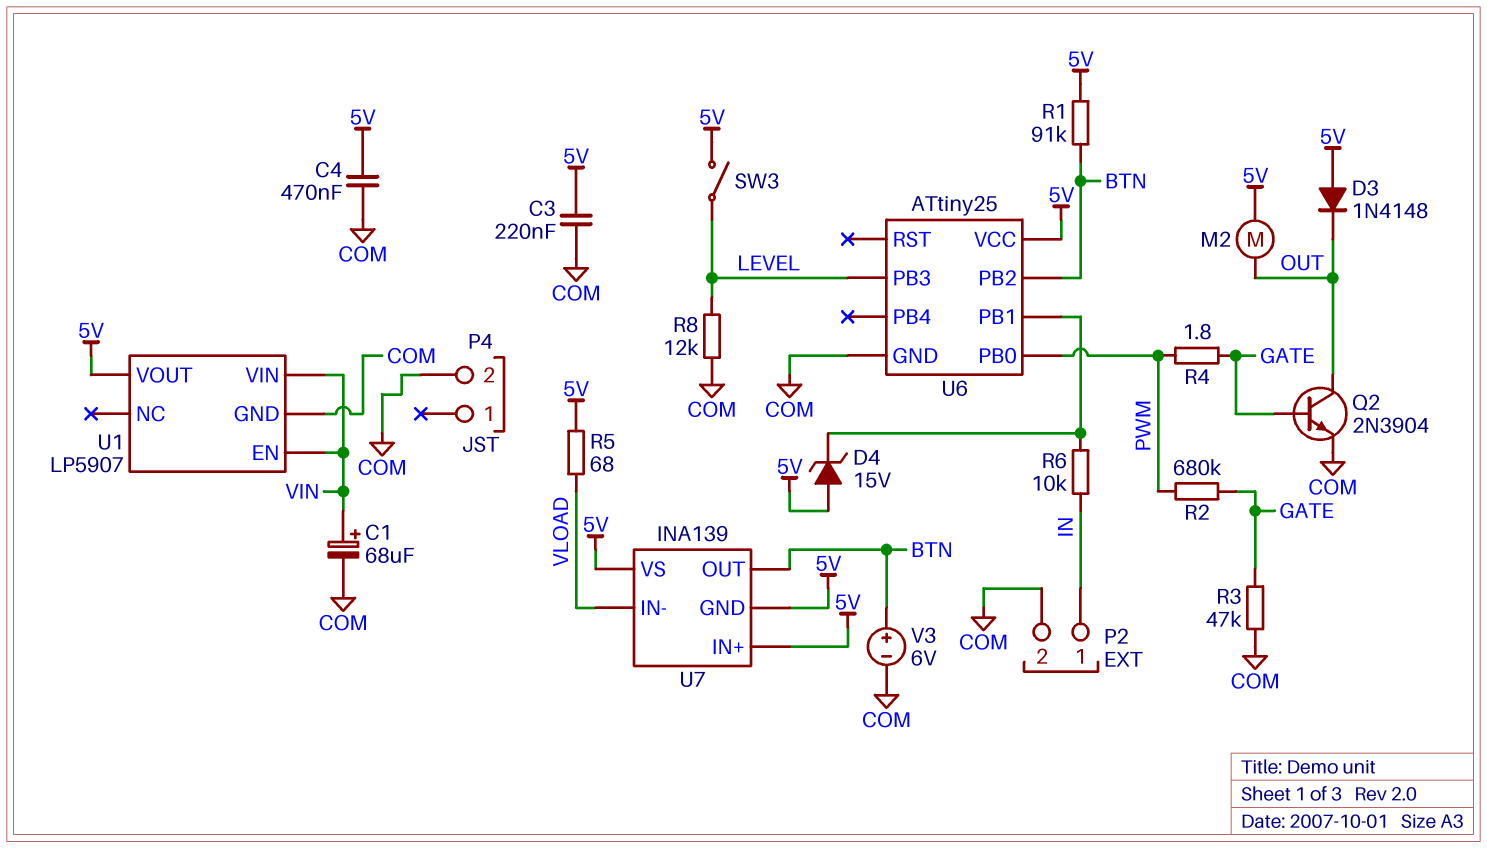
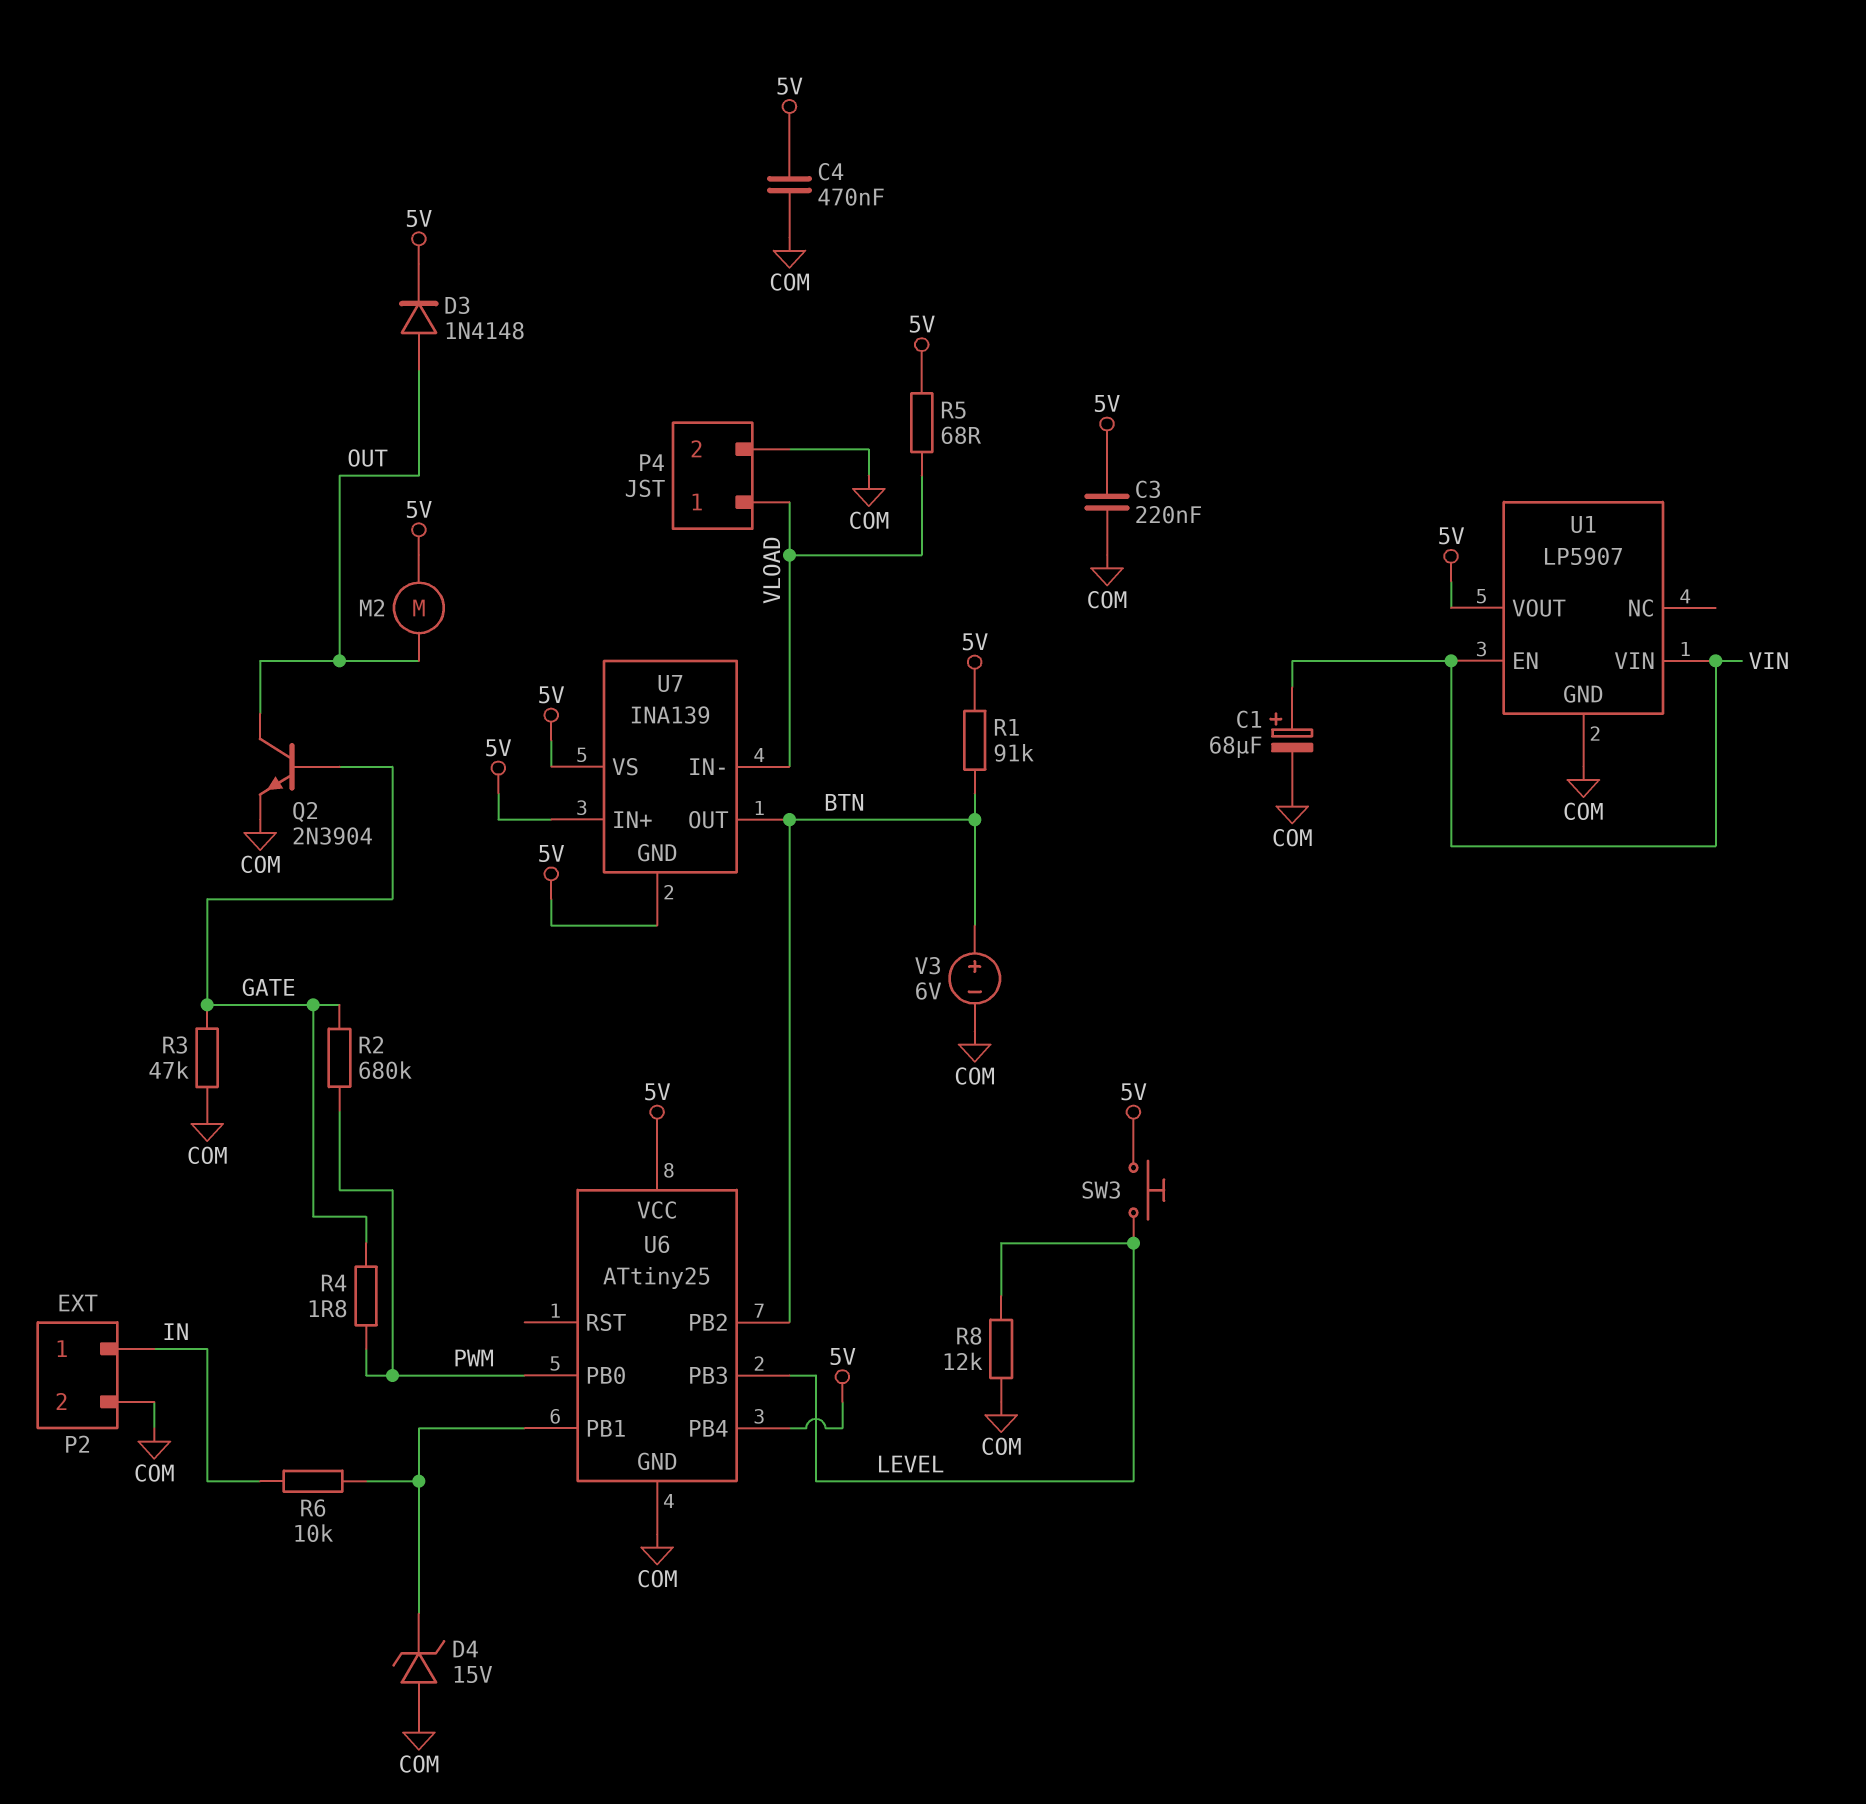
D3: diode 1N4148 (A 5V, K OUT) -> diode 1N4148 (A OUT, K 5V)
D4: zener 15V (A 5V, K U6/PB1) -> zener 15V (A COM, K U6/PB1)
P4 pin 1: none -> VLOAD
SW3: switch (5V, LEVEL) -> button (5V, LEVEL)
U6 pin PB4: none -> 5V

